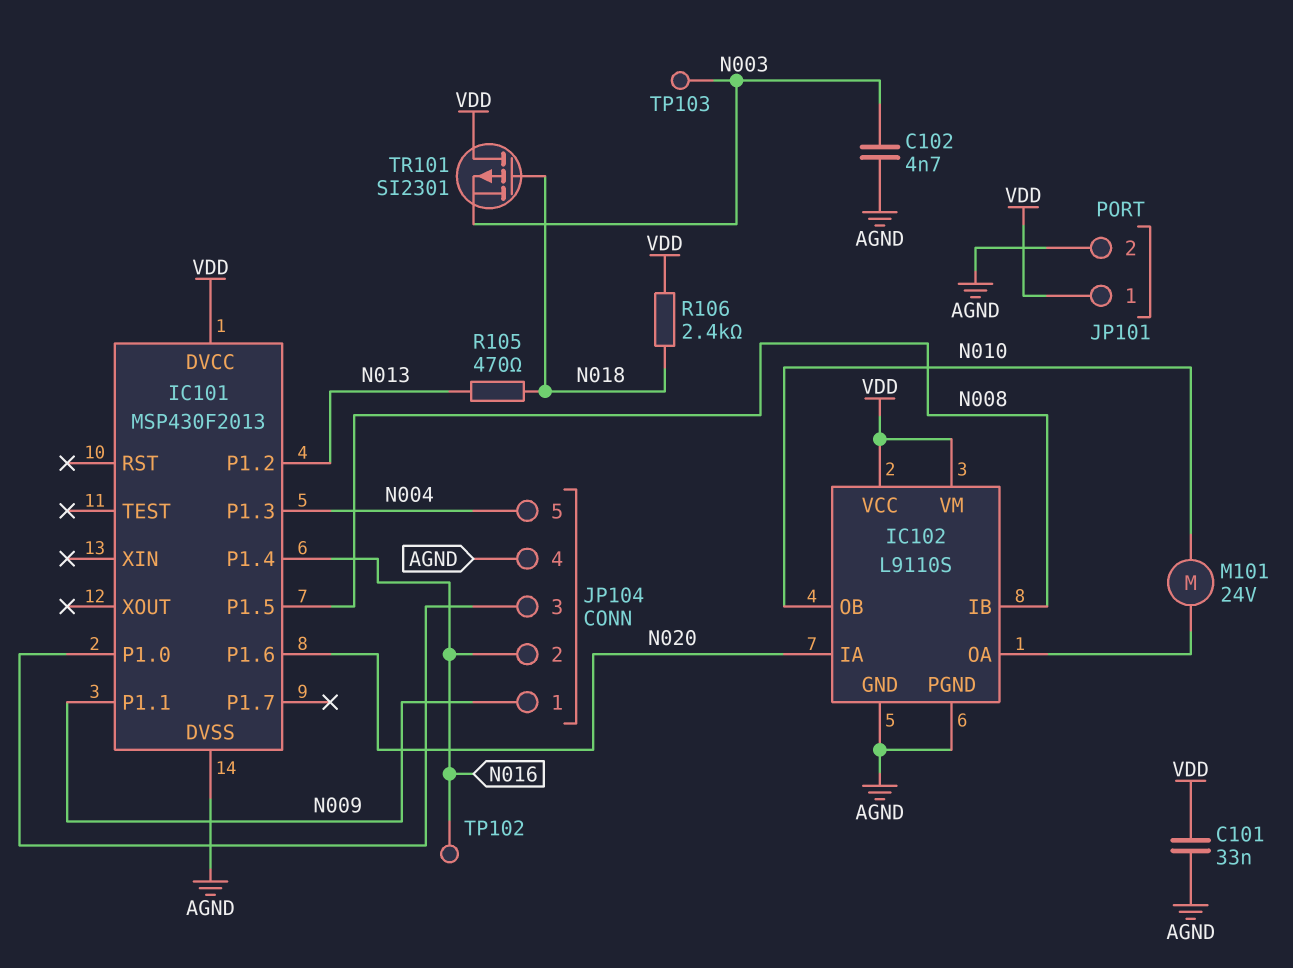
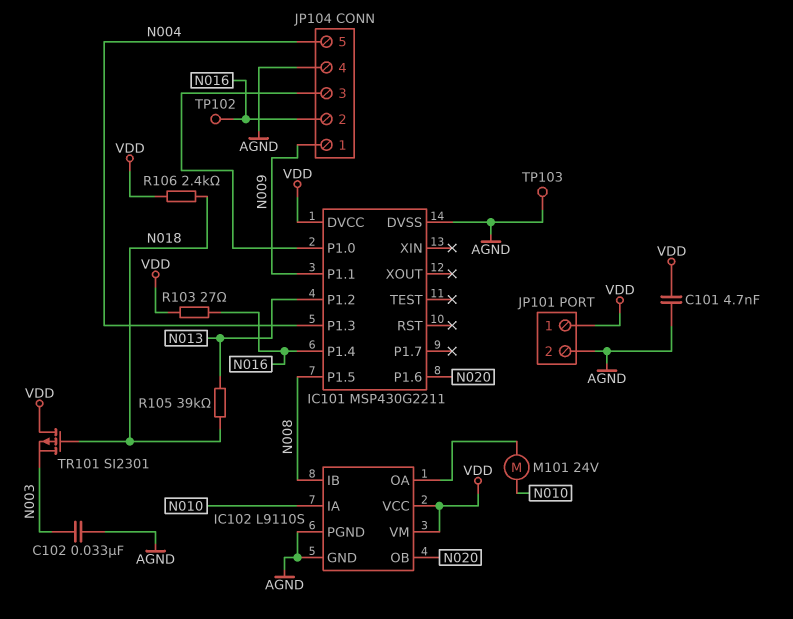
C101: 33nF (AGND, VDD) -> 4.7nF (AGND, VDD)
C102: 4.7nF (AGND, N003) -> 33nF (AGND, N003)
IC101: MSP430F2013 -> MSP430G2211
IC102 pin IA: N020 -> N010
IC102 pin OB: N010 -> N020
R103: none -> 27 (N016, VDD)
R105: 470 (N013, N018) -> 39k (N013, N018)
TP103: test point (N003) -> test point (AGND)

